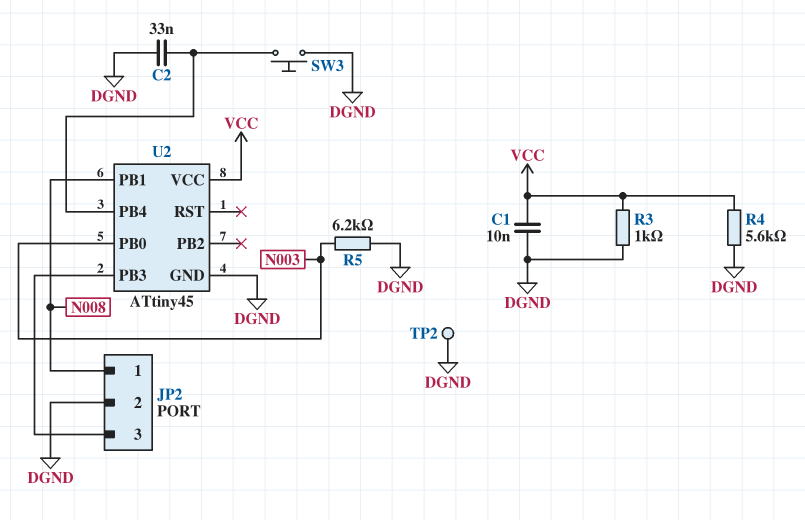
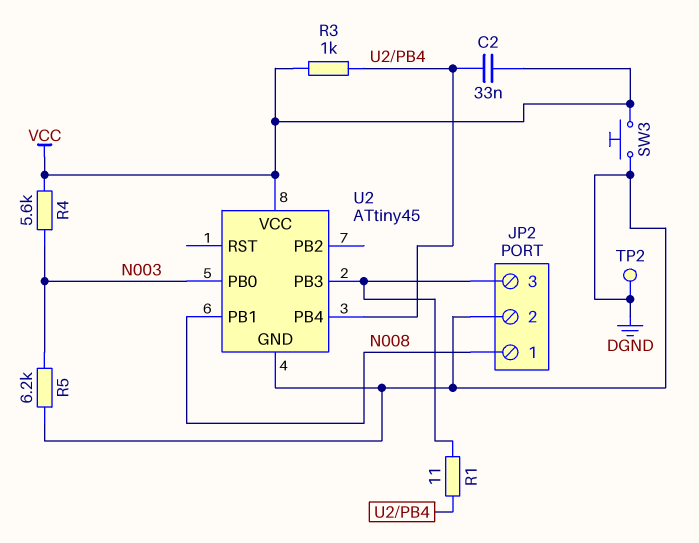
C1: 10nF (DGND, VCC) -> none
C2: 33nF (DGND, U2/PB4) -> 33nF (U2/PB4, VCC)
R1: none -> 11 (JP2/3, U2/PB4)
R3: 1k (DGND, VCC) -> 1k (U2/PB4, VCC)
R4: 5.6k (DGND, VCC) -> 5.6k (N003, VCC)
SW3: button (DGND, U2/PB4) -> button (DGND, VCC)

